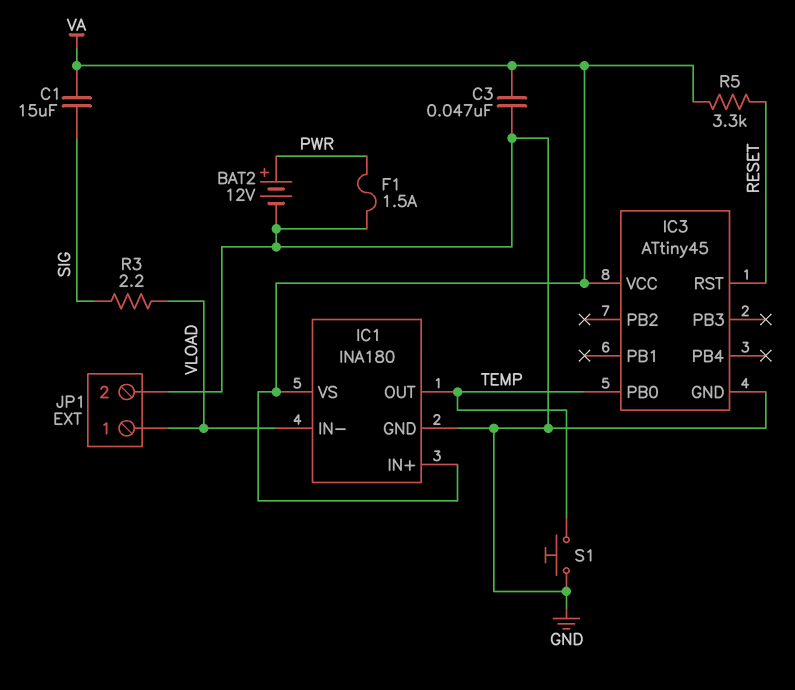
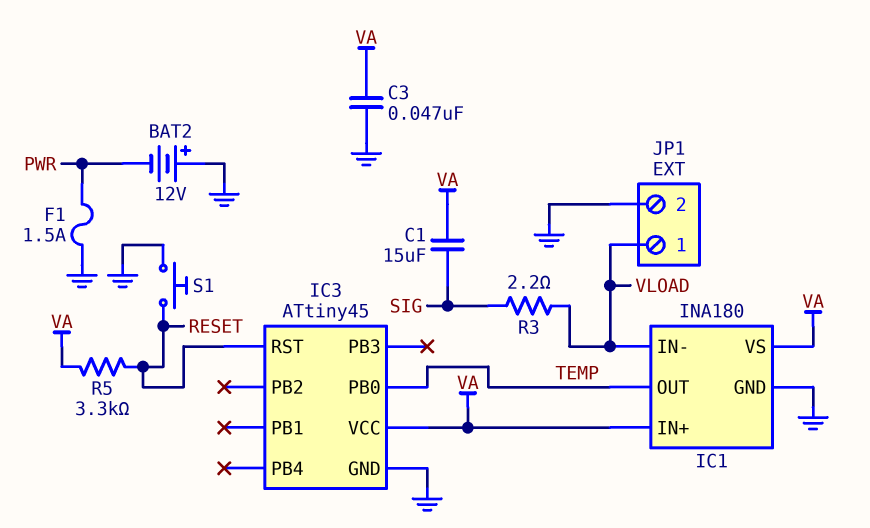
BAT2: 12V (plus PWR, minus GND) -> 12V (plus GND, minus PWR)
S1: button (GND, TEMP) -> button (GND, RESET)

